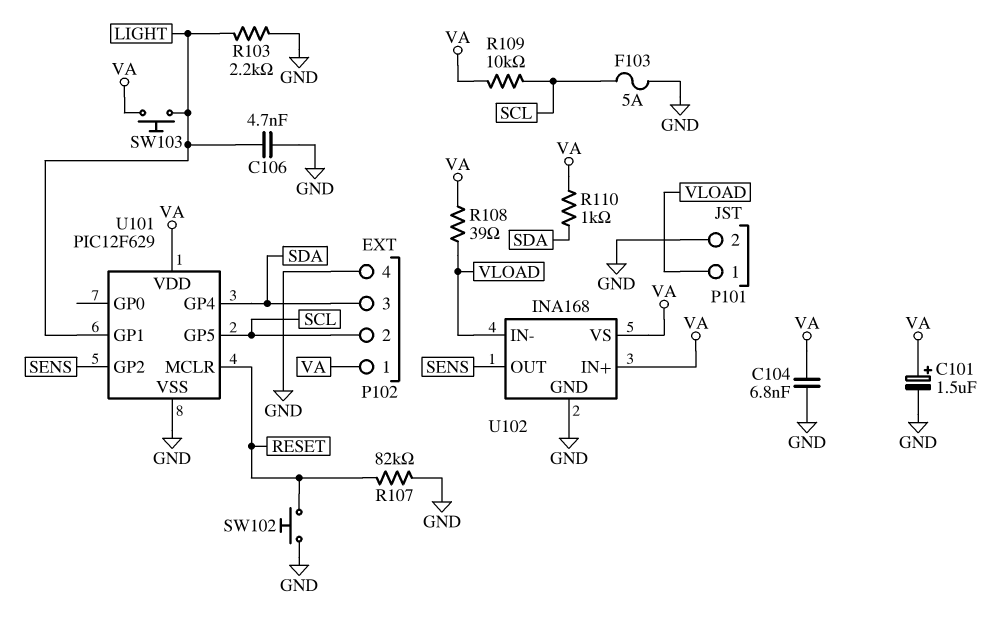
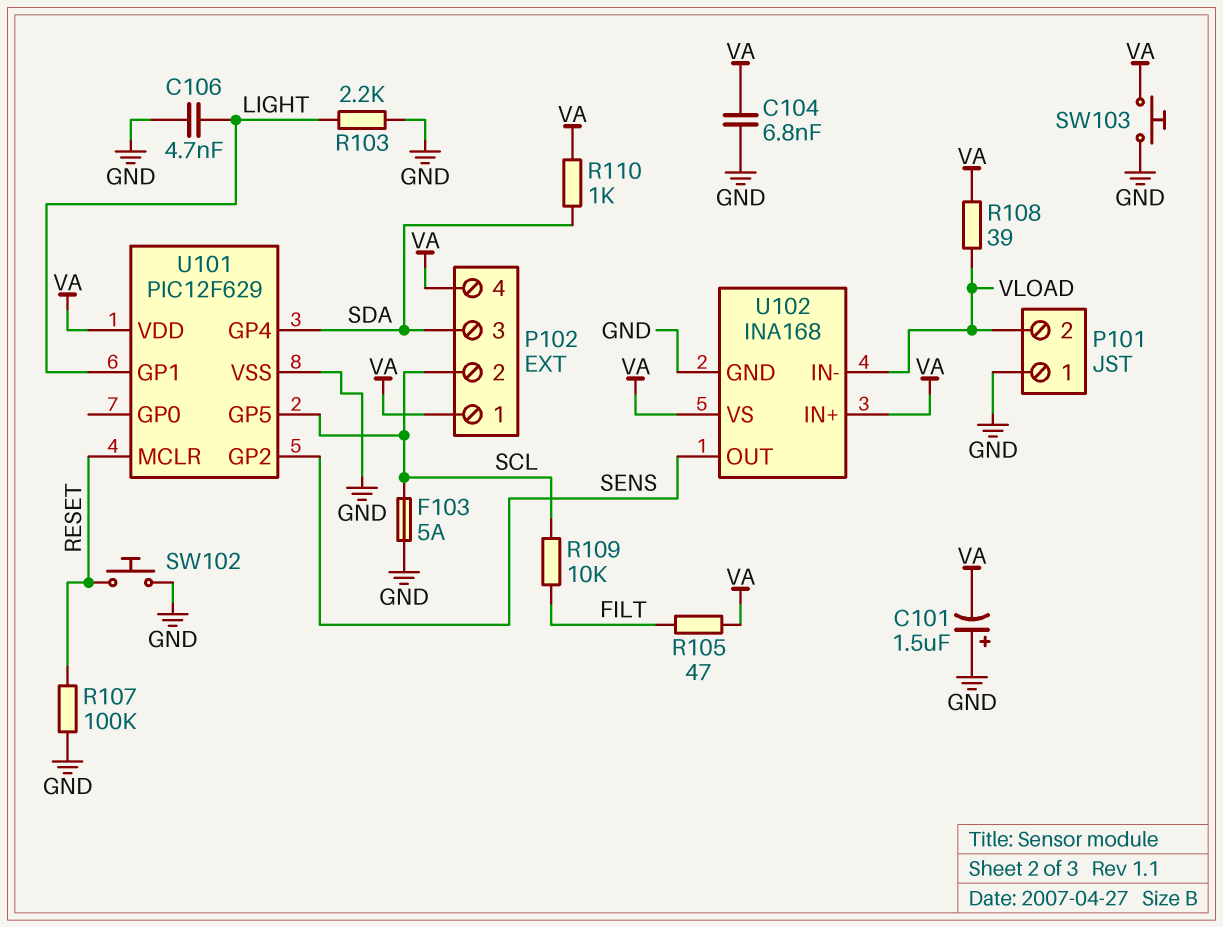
C101: 1.5uF (plus VA, minus GND) -> 1.5uF (plus GND, minus VA)
P101 pin 1: VLOAD -> GND
P101 pin 2: GND -> VLOAD
P102 pin 4: GND -> VA
R105: none -> 47 (FILT, VA)
R107: 82k (GND, RESET) -> 100k (GND, RESET)
R109: 10k (SCL, VA) -> 10k (FILT, SCL)
SW103: button (LIGHT, VA) -> button (GND, VA)

